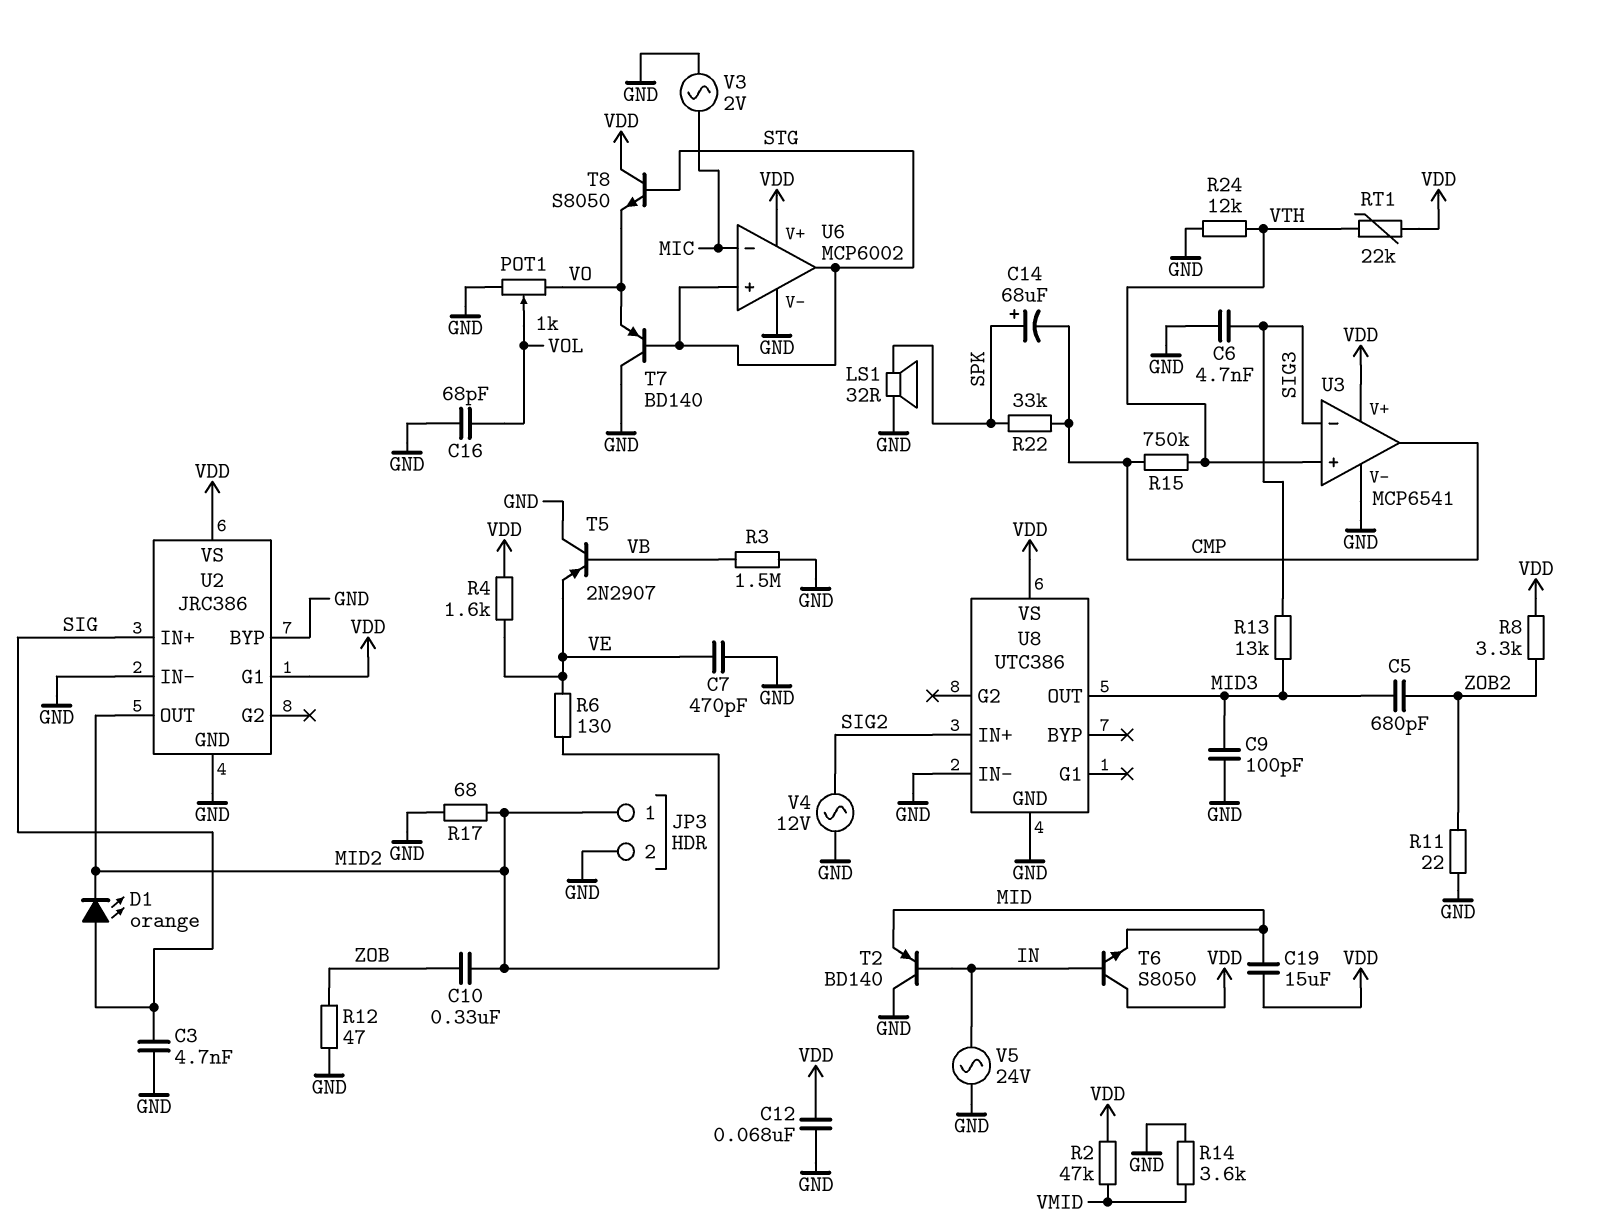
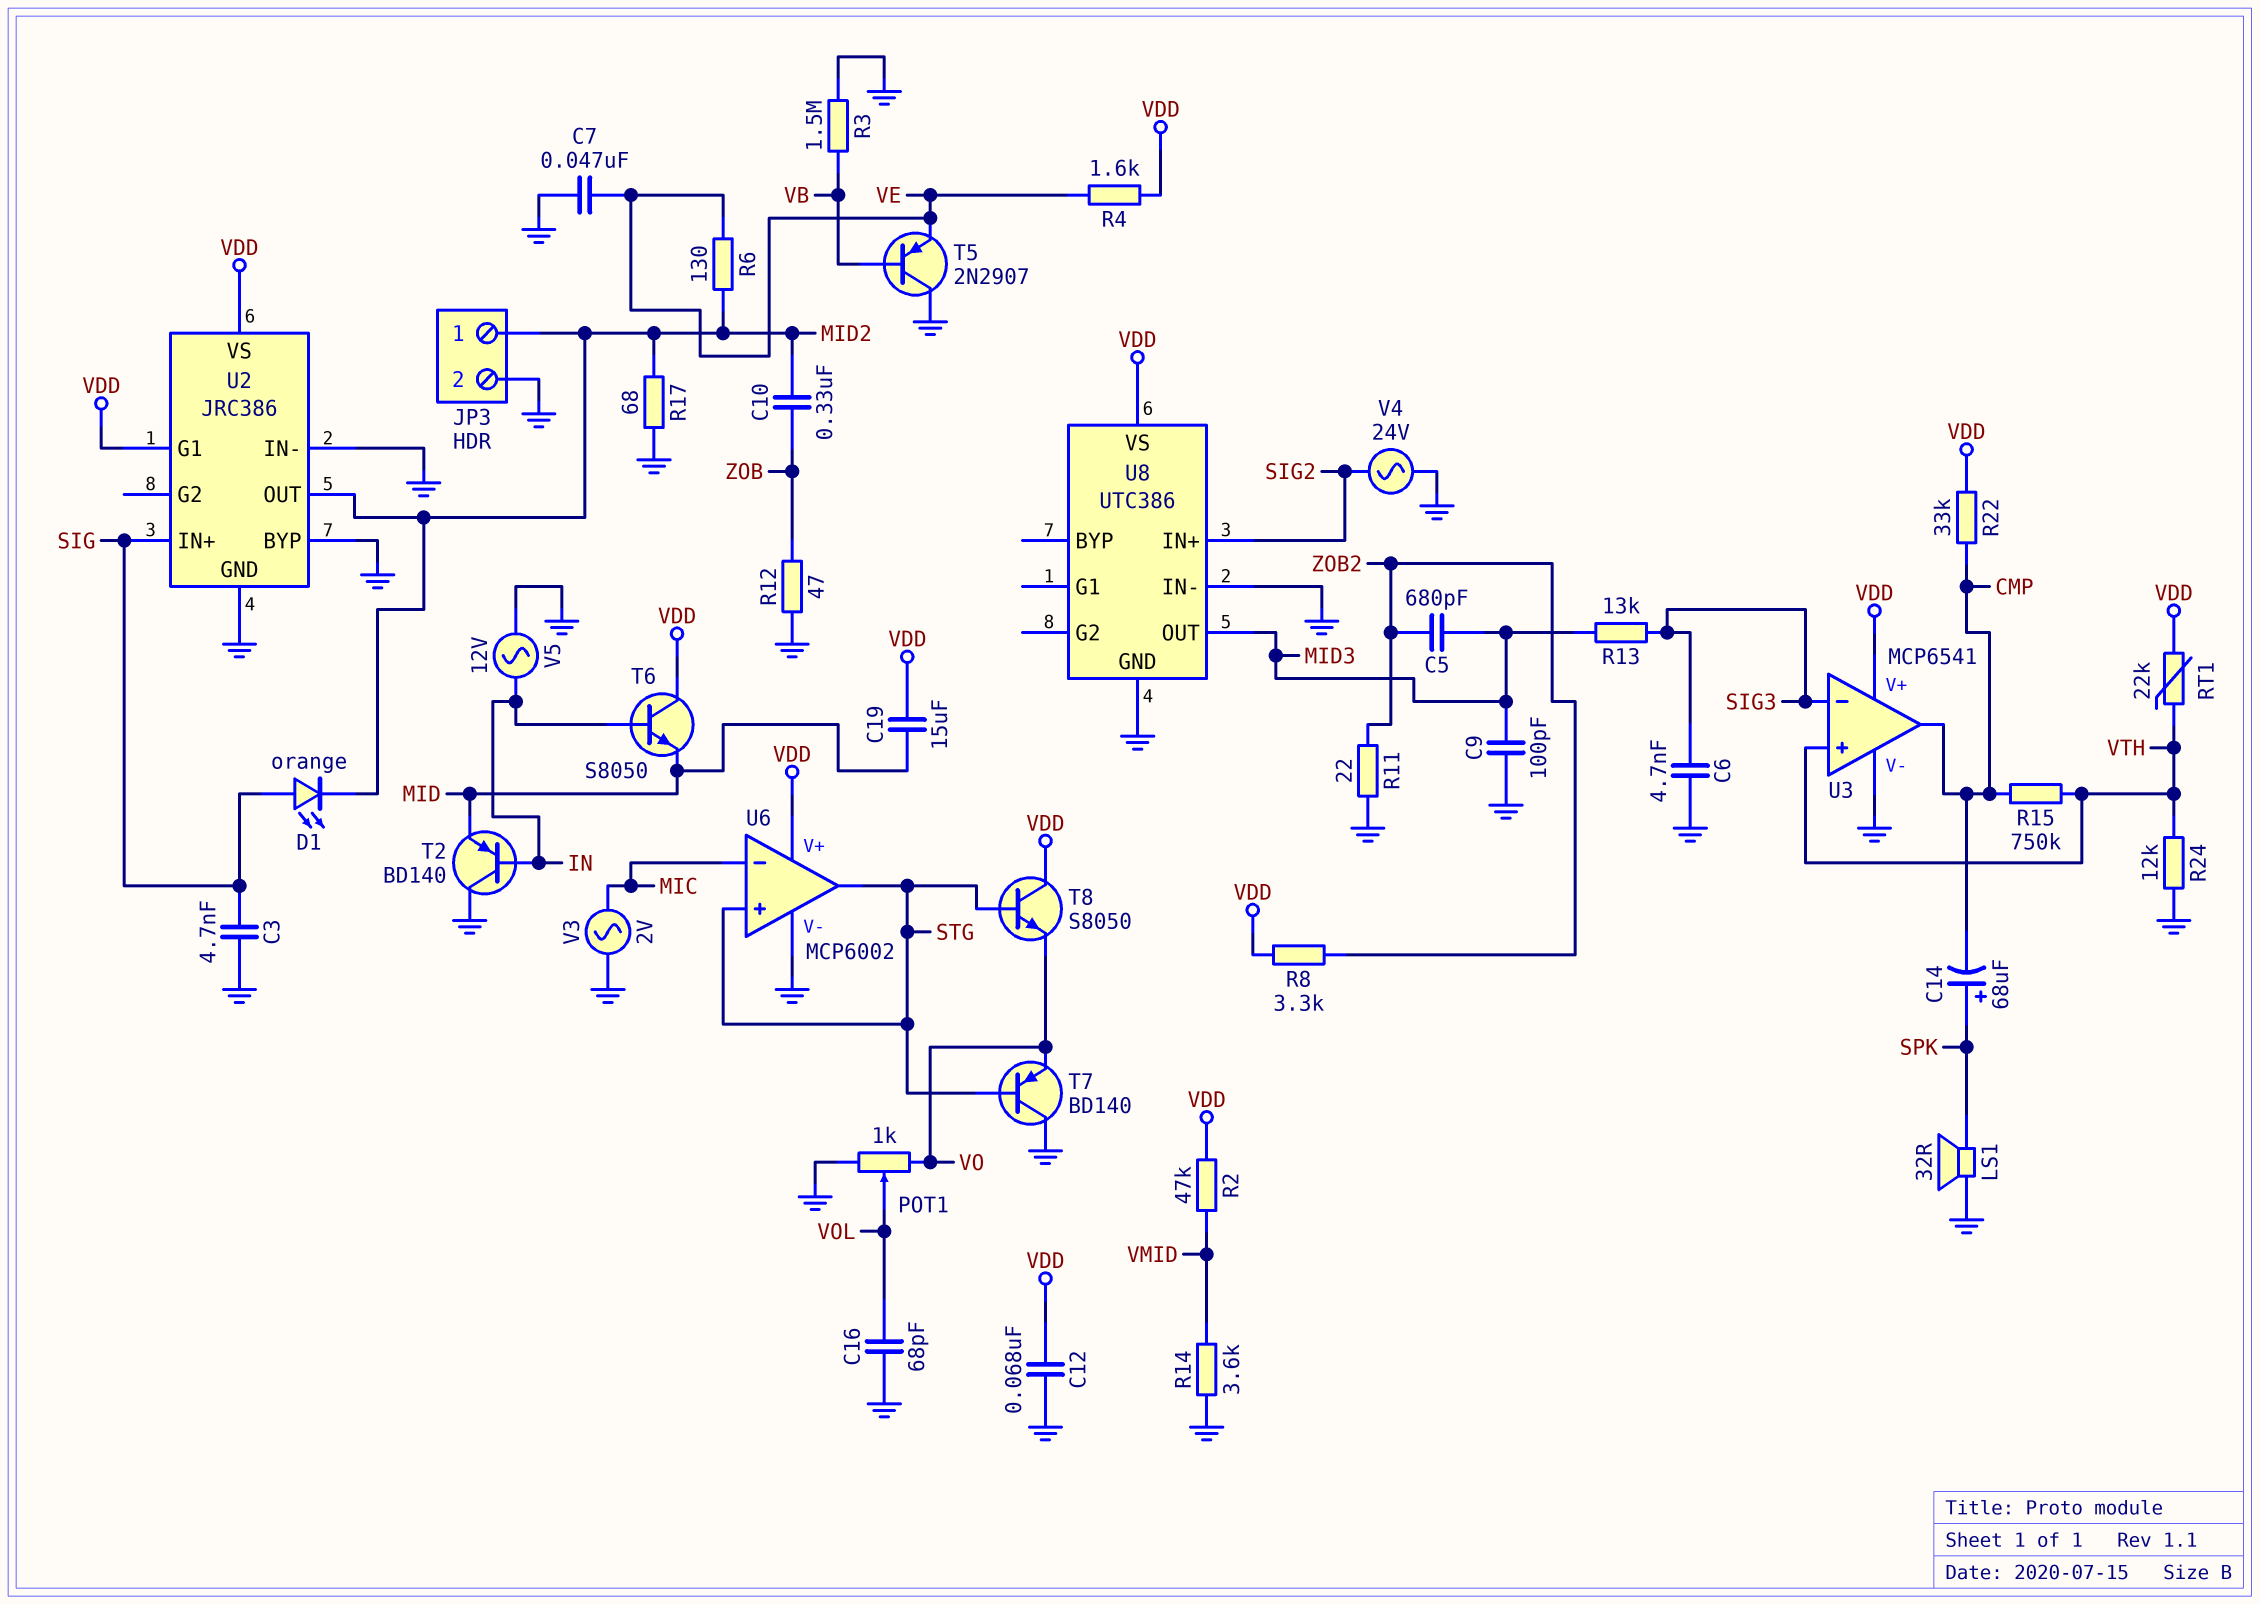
C7: 470pF (GND, VE) -> 47nF (GND, VE)
R22: 33k (CMP, SPK) -> 33k (CMP, VDD)
V4: AC 12V (GND, SIG2) -> AC 24V (GND, SIG2)
V5: AC 24V (GND, IN) -> AC 12V (GND, IN)

